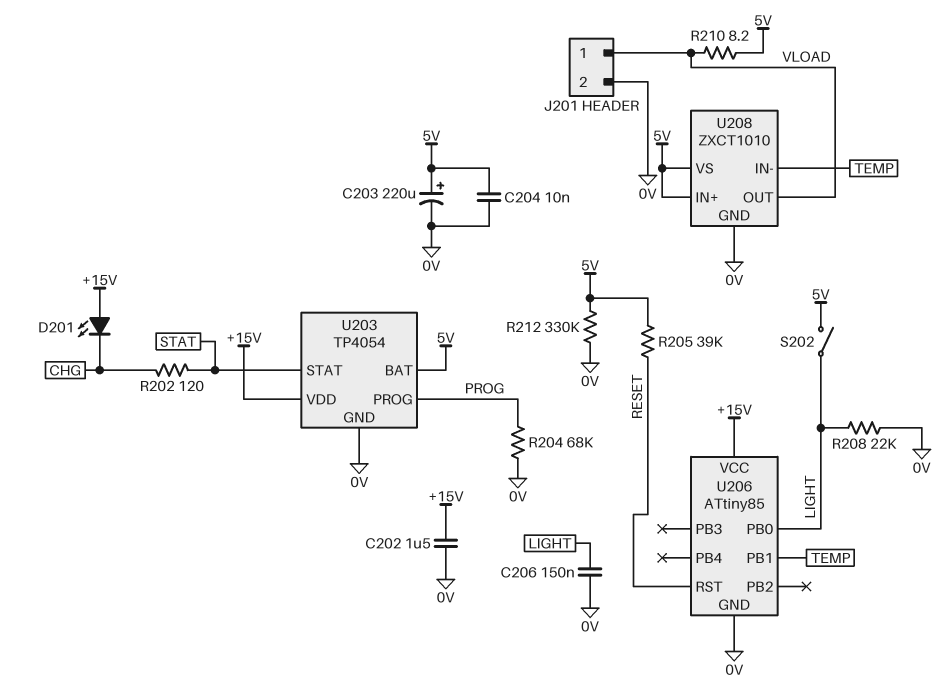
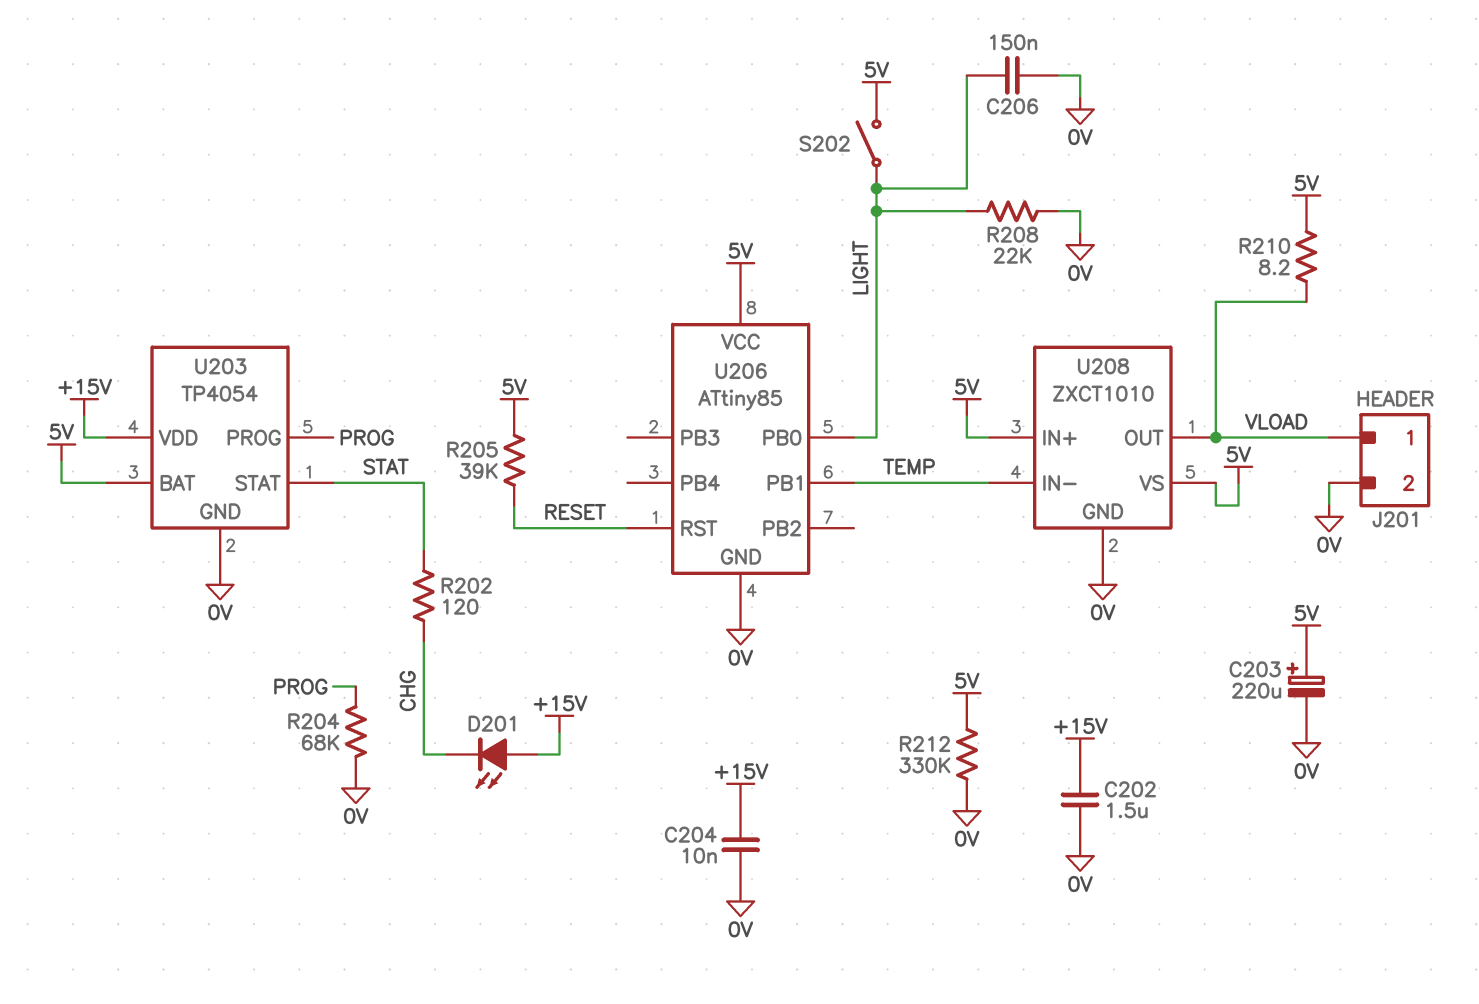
C204: 10nF (0V, 5V) -> 10nF (+15V, 0V)
U206 pin VCC: +15V -> 5V

